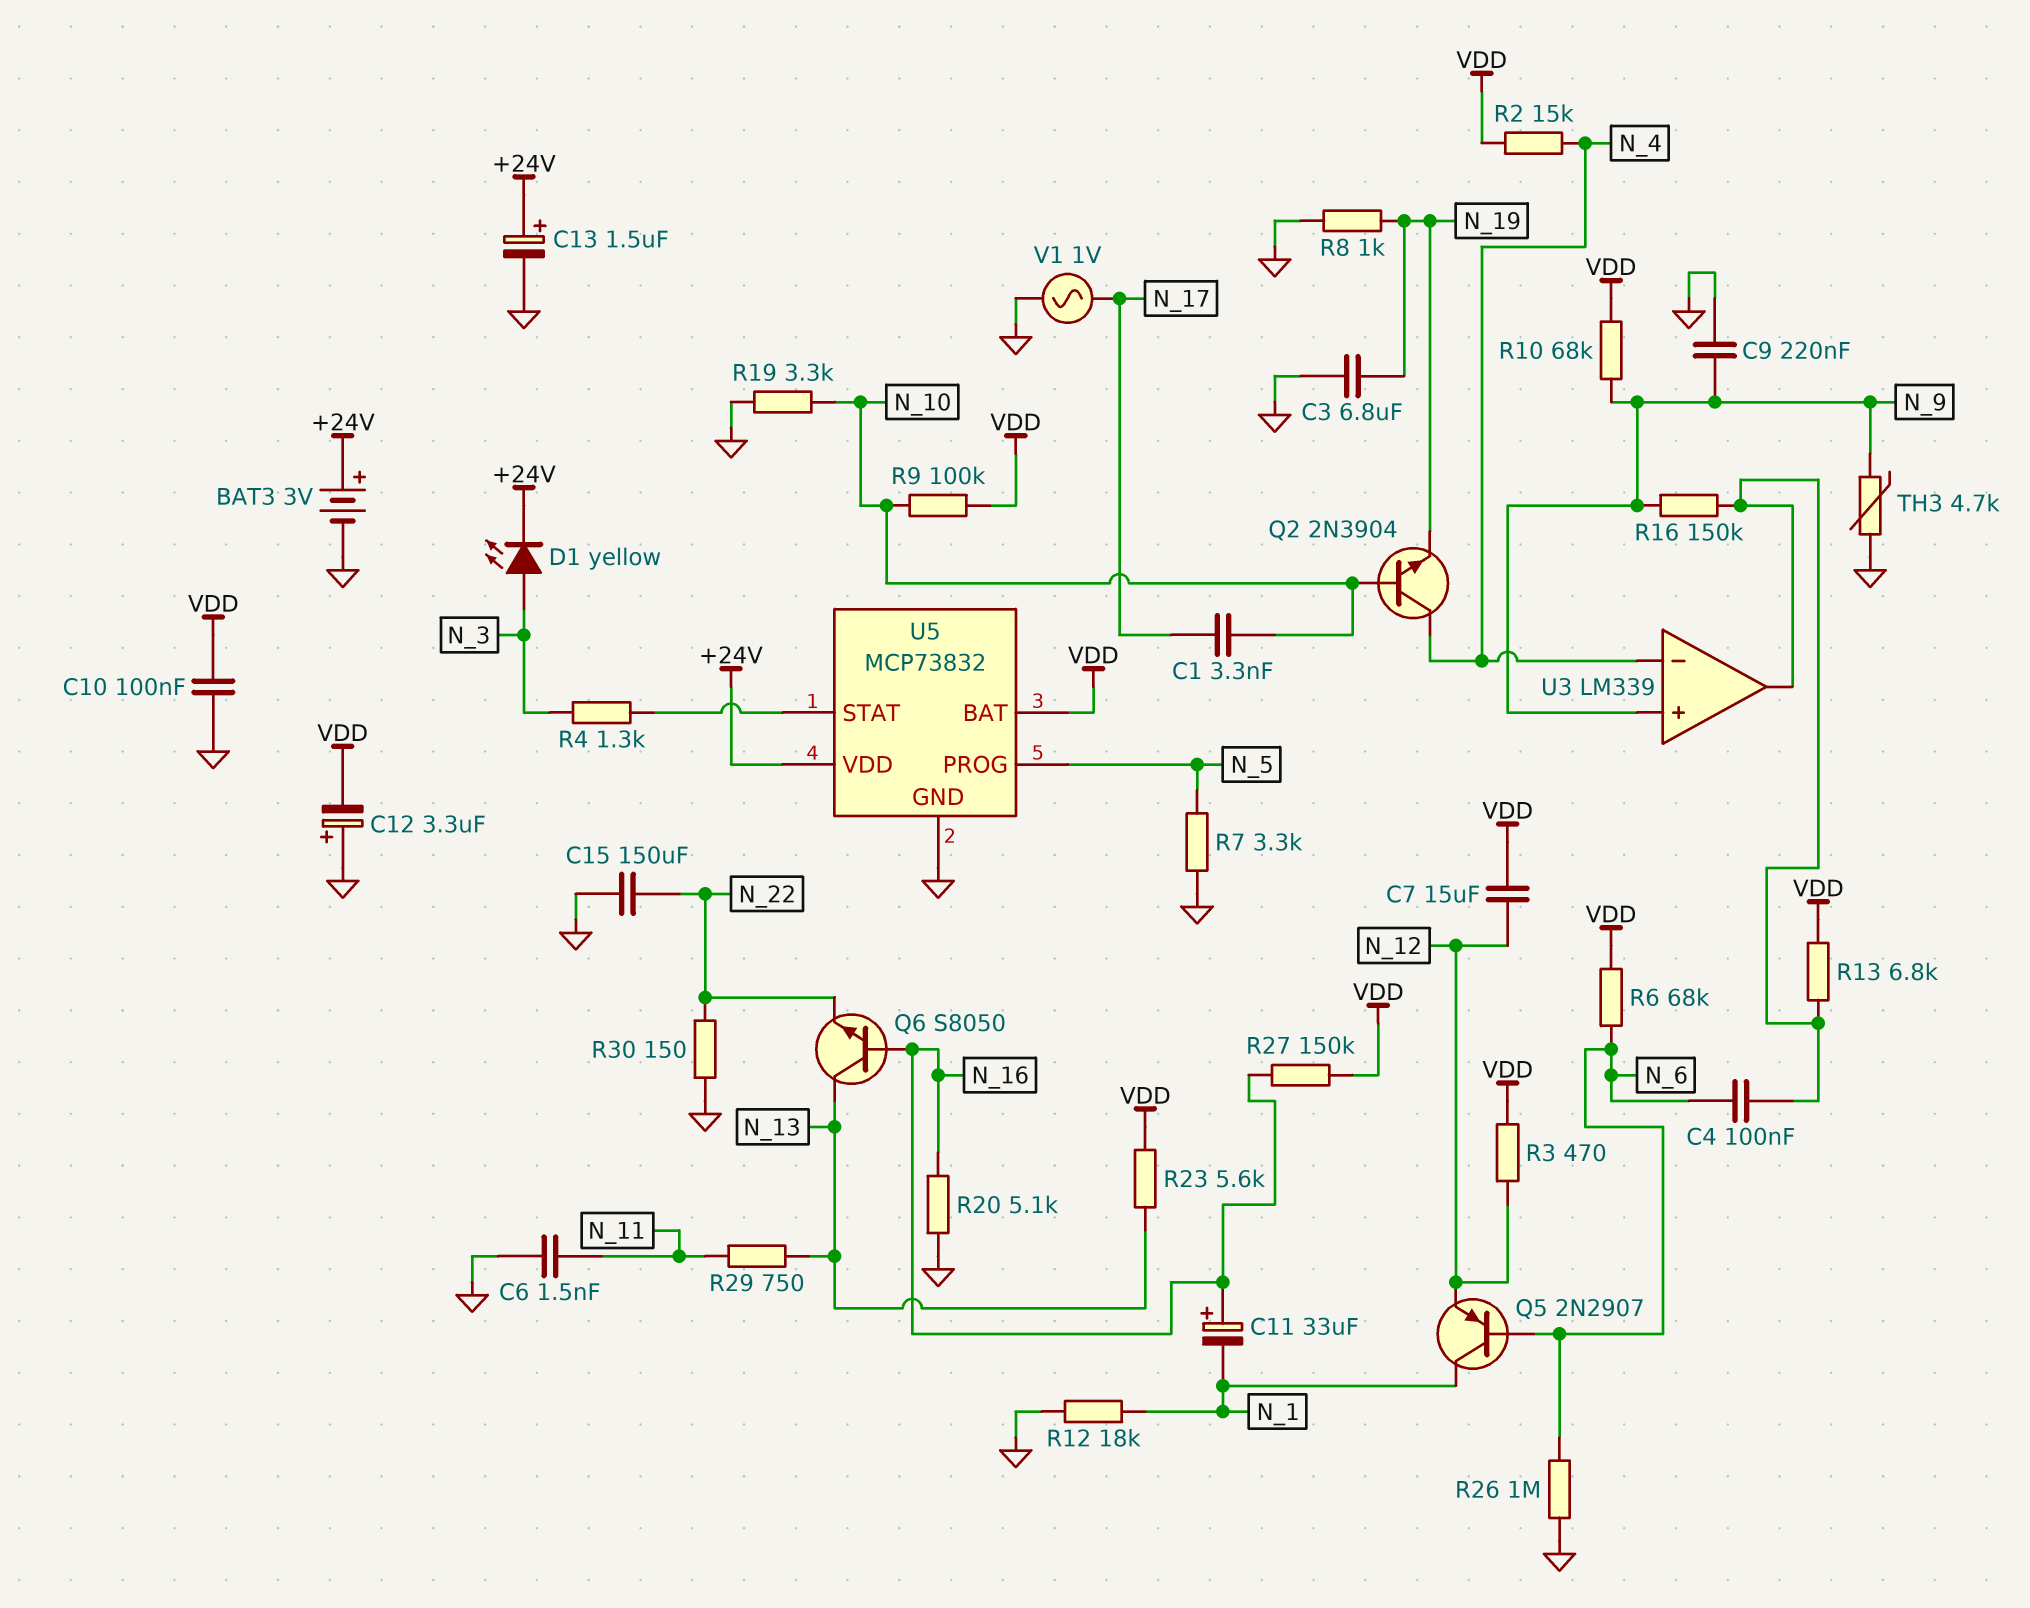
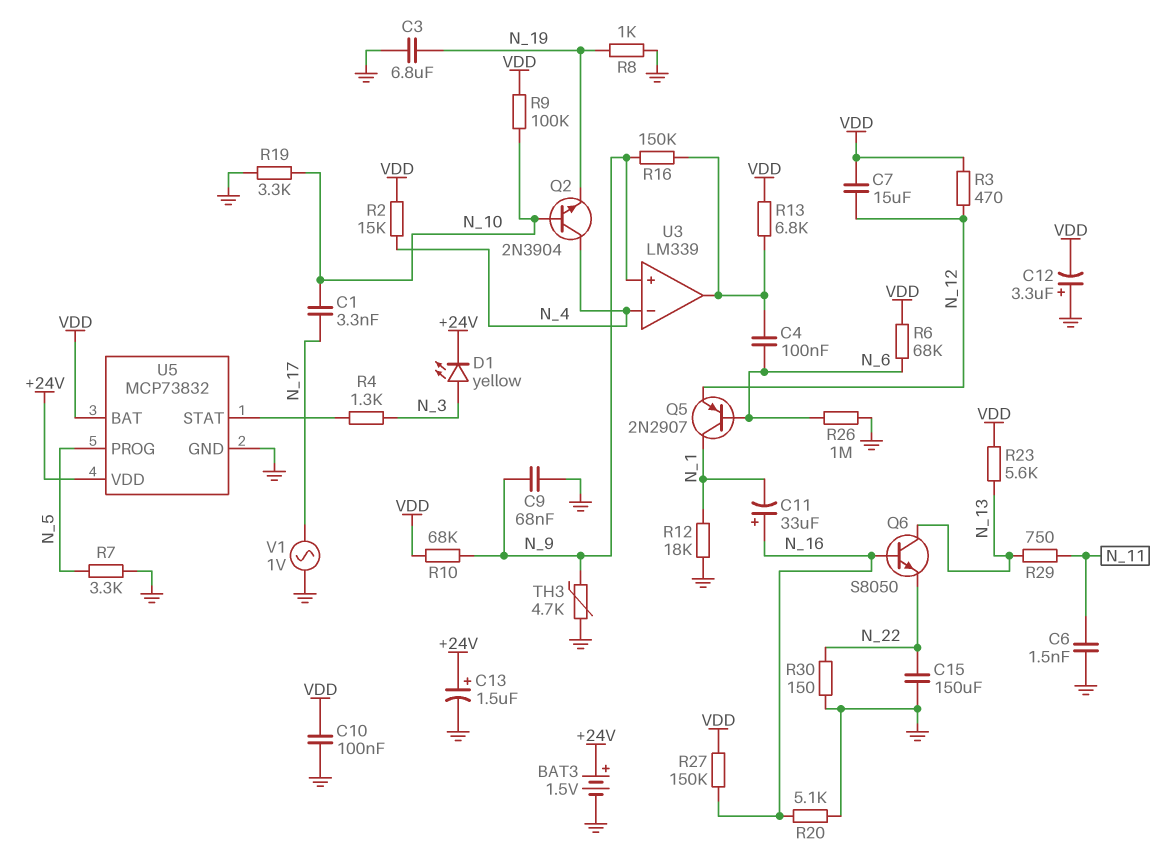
BAT3: 3V (plus +24V, minus GND) -> 1.5V (plus +24V, minus GND)
C9: 220nF (GND, N_9) -> 68nF (GND, N_9)

